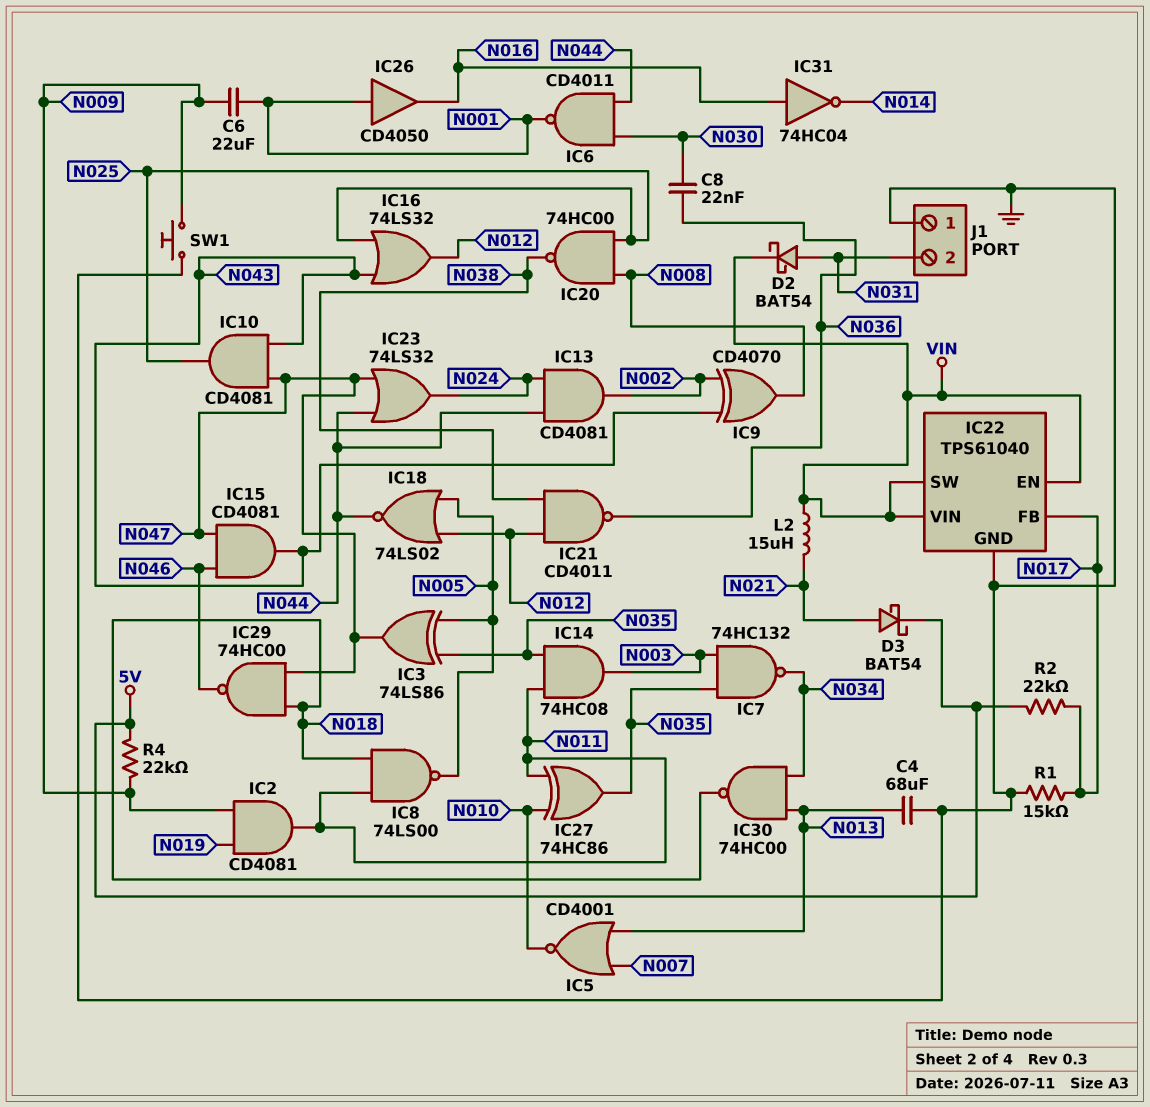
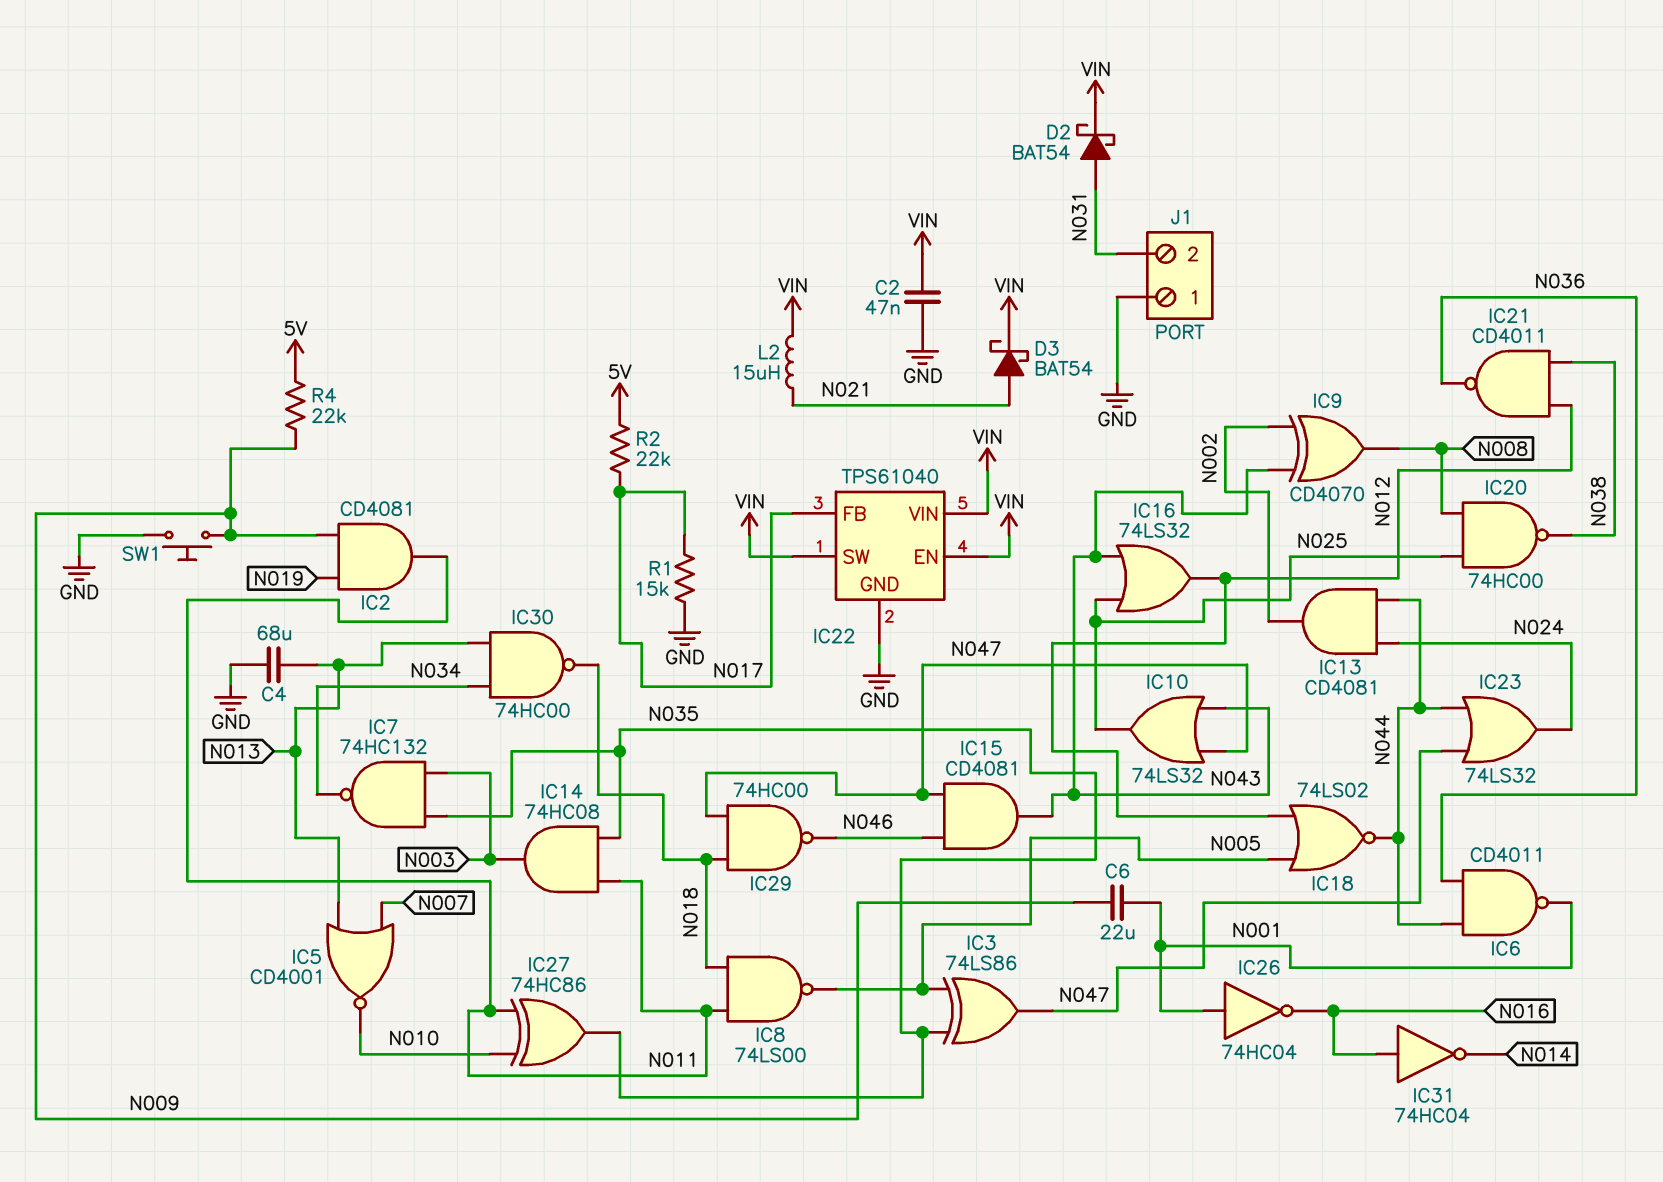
C2: none -> 47nF (GND, VIN)
C8: 22nF (N030, N036) -> none
D3: schottky BAT54 (A N021, K 5V) -> schottky BAT54 (A N021, K VIN)
IC6: NAND CD4011 (in N030, in N044, out N001) -> NAND CD4011 (in N036, in N044, out N001)
IC10: AND CD4081 (in N043, in N047, out N025) -> OR 74LS32 (in N043, in N047, out N025)
IC26: buffer CD4050 (in N001, out N016) -> NOT 74HC04 (in N001, out N016)

